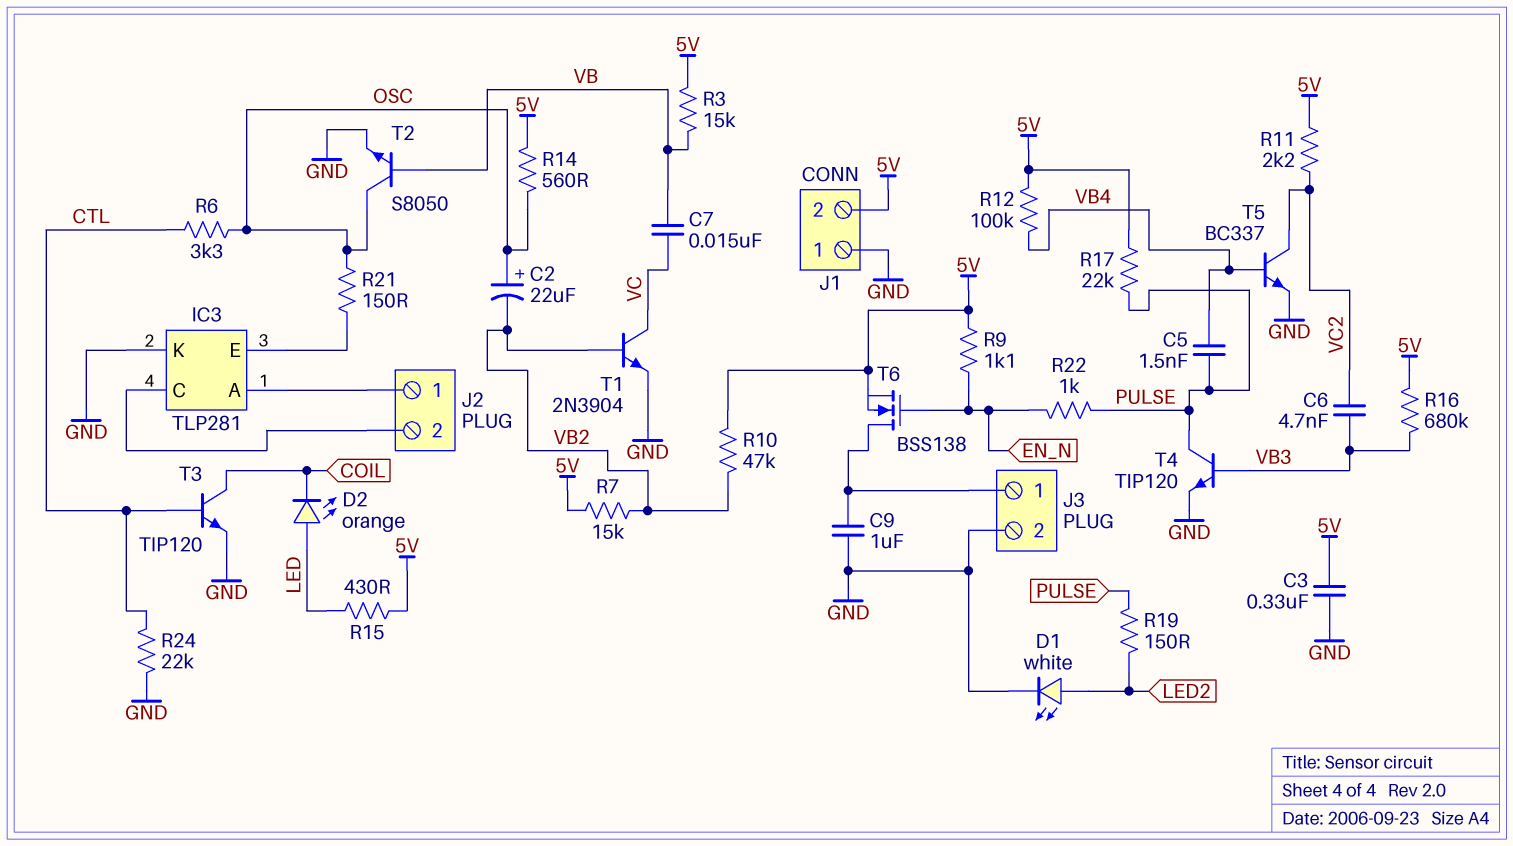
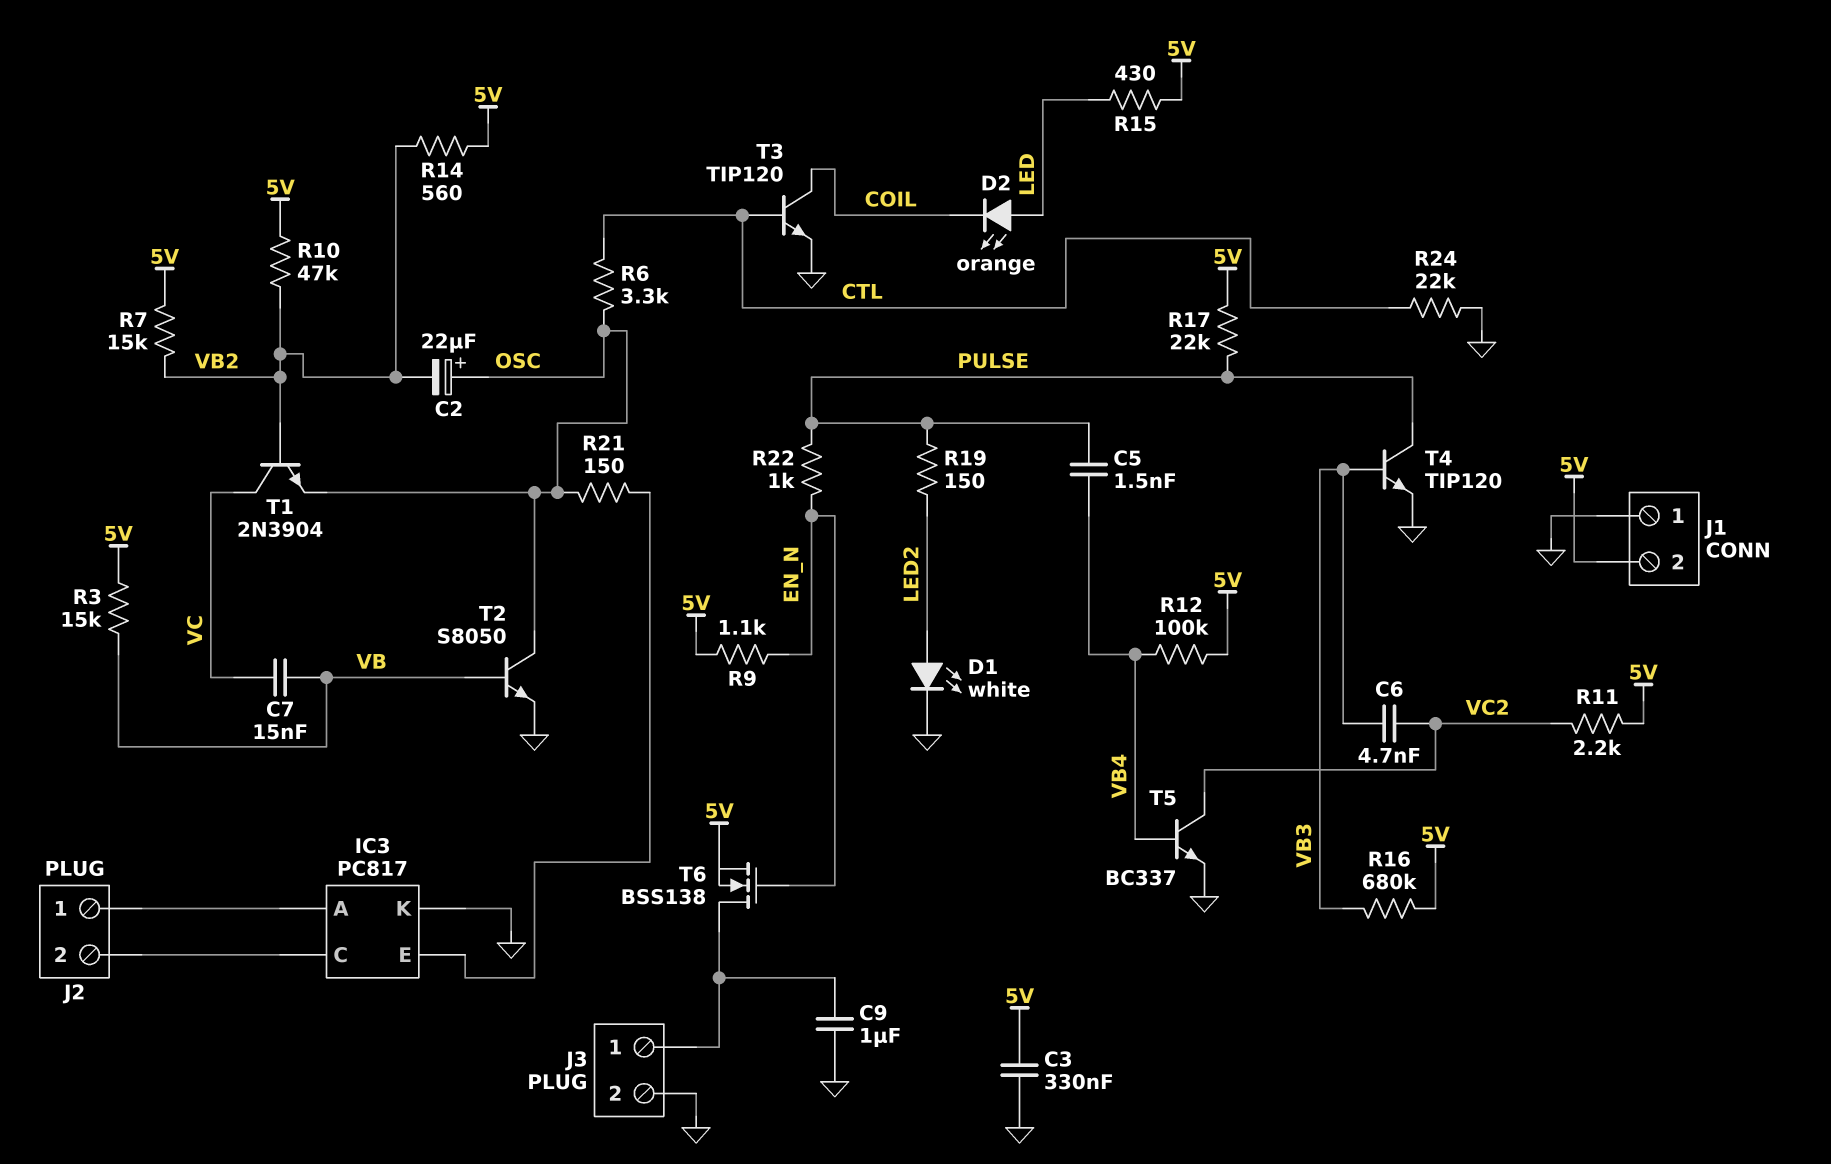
IC3: TLP281 -> PC817
R14: 560 (5V, OSC) -> 560 (5V, VB2)
T1: NPN 2N3904 (B VB2, C VC, E GND) -> NPN 2N3904 (B VB2, C VC, E OSC)

